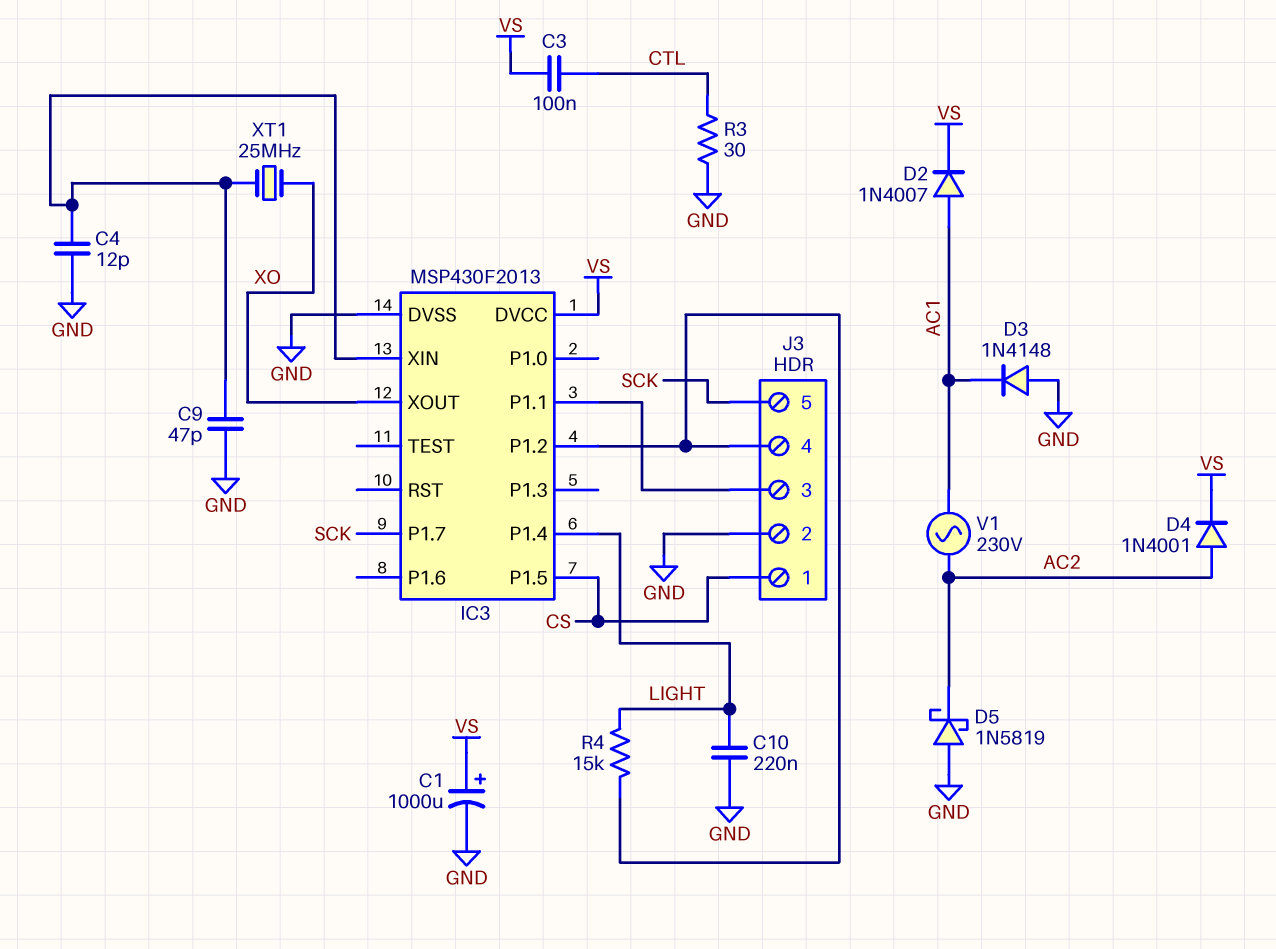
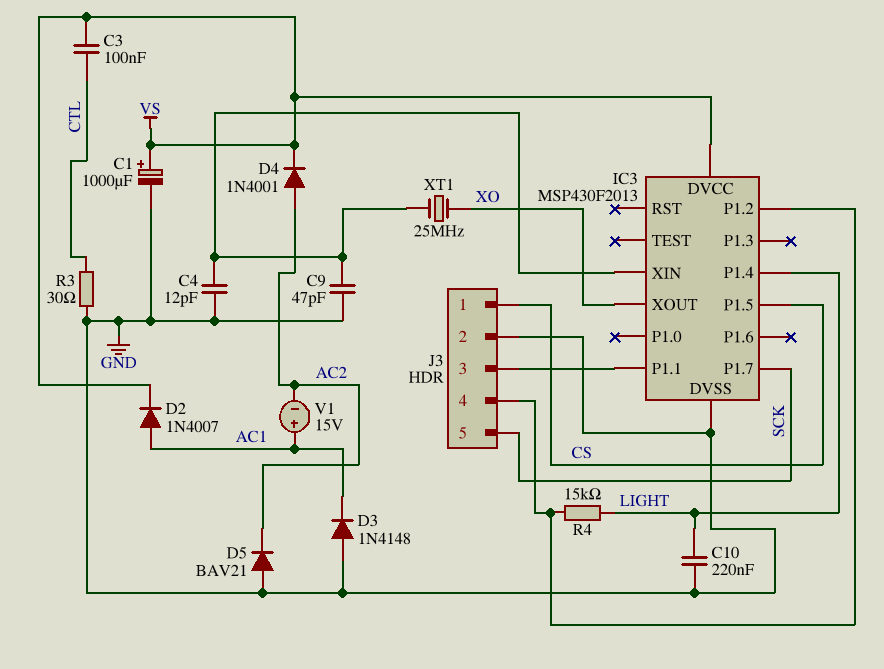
D5: schottky 1N5819 (A GND, K AC2) -> diode BAV21 (A GND, K AC2)
V1: AC 230V (AC1, AC2) -> 15V (plus AC1, minus AC2)

